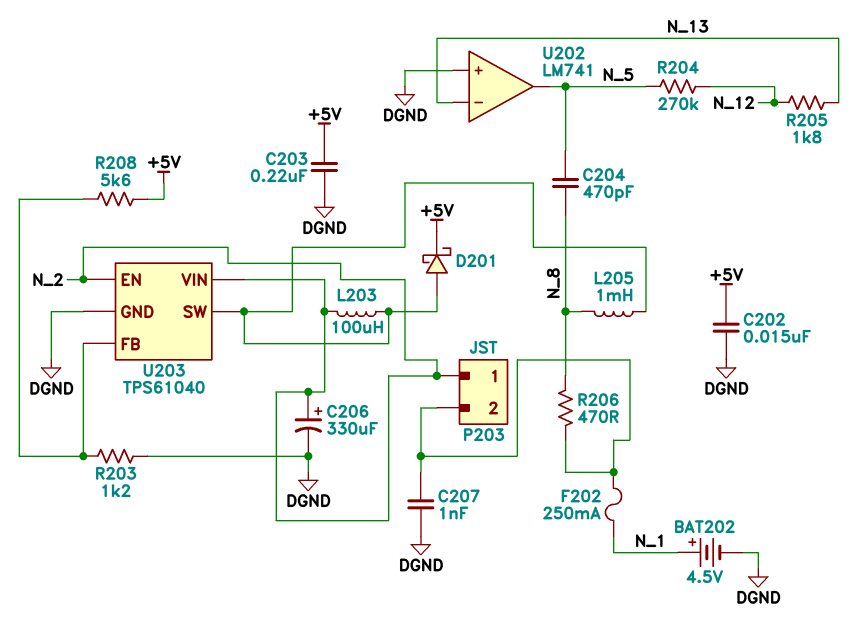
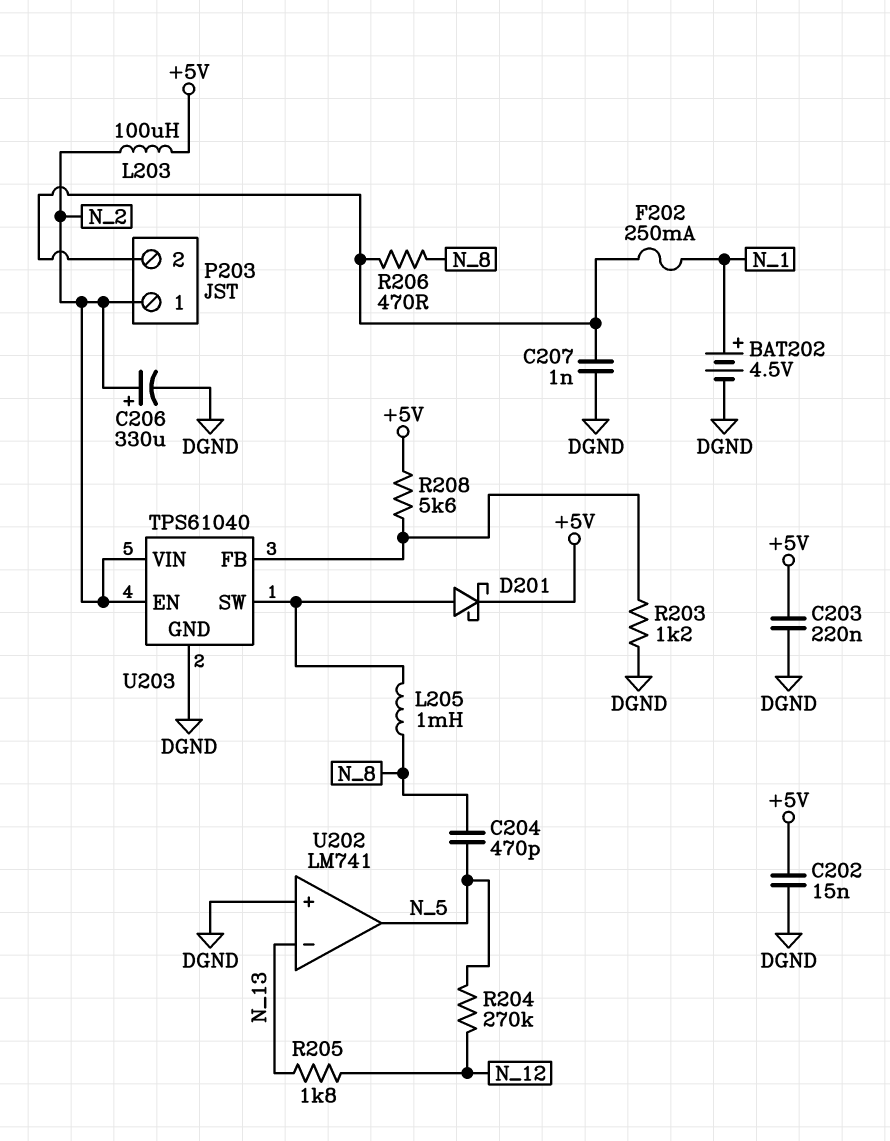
L203: 100uH (N_2, U203/SW) -> 100uH (+5V, N_2)

